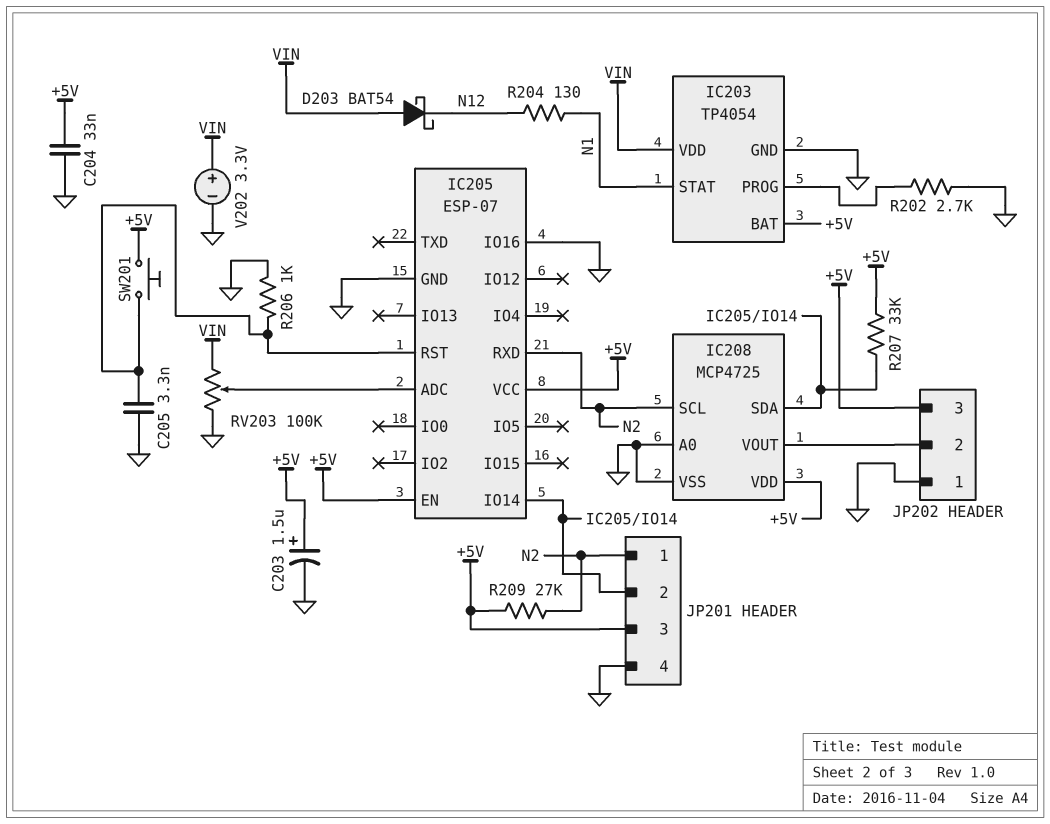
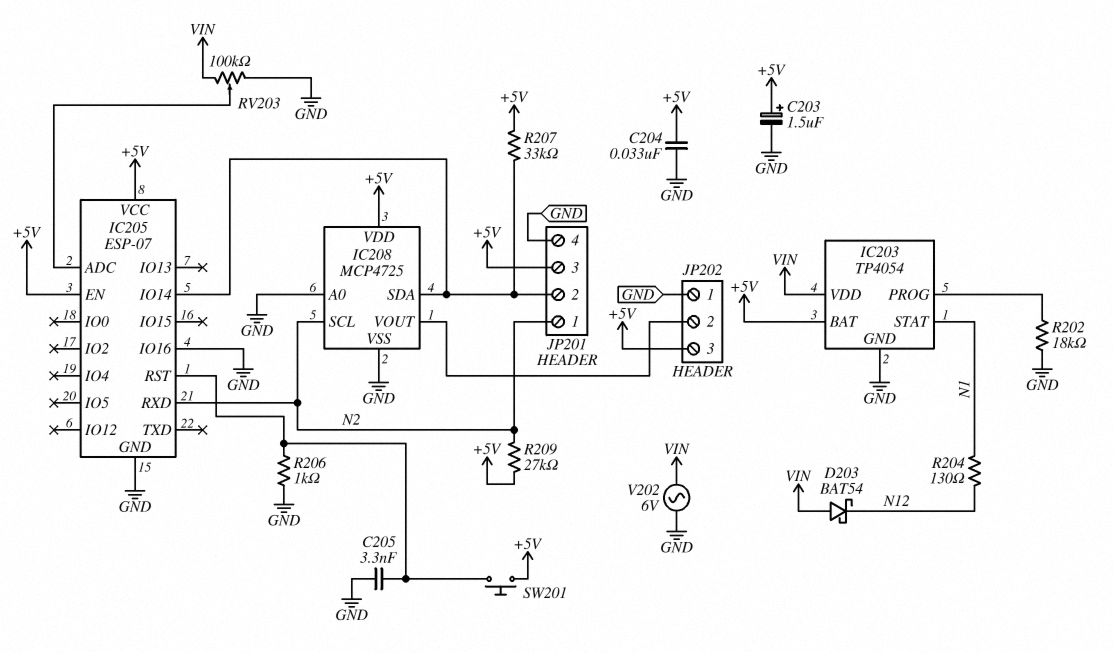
R202: 2.7k (GND, IC203/PROG) -> 18k (GND, IC203/PROG)
V202: 3.3V (plus VIN, minus GND) -> AC 6V (GND, VIN)

